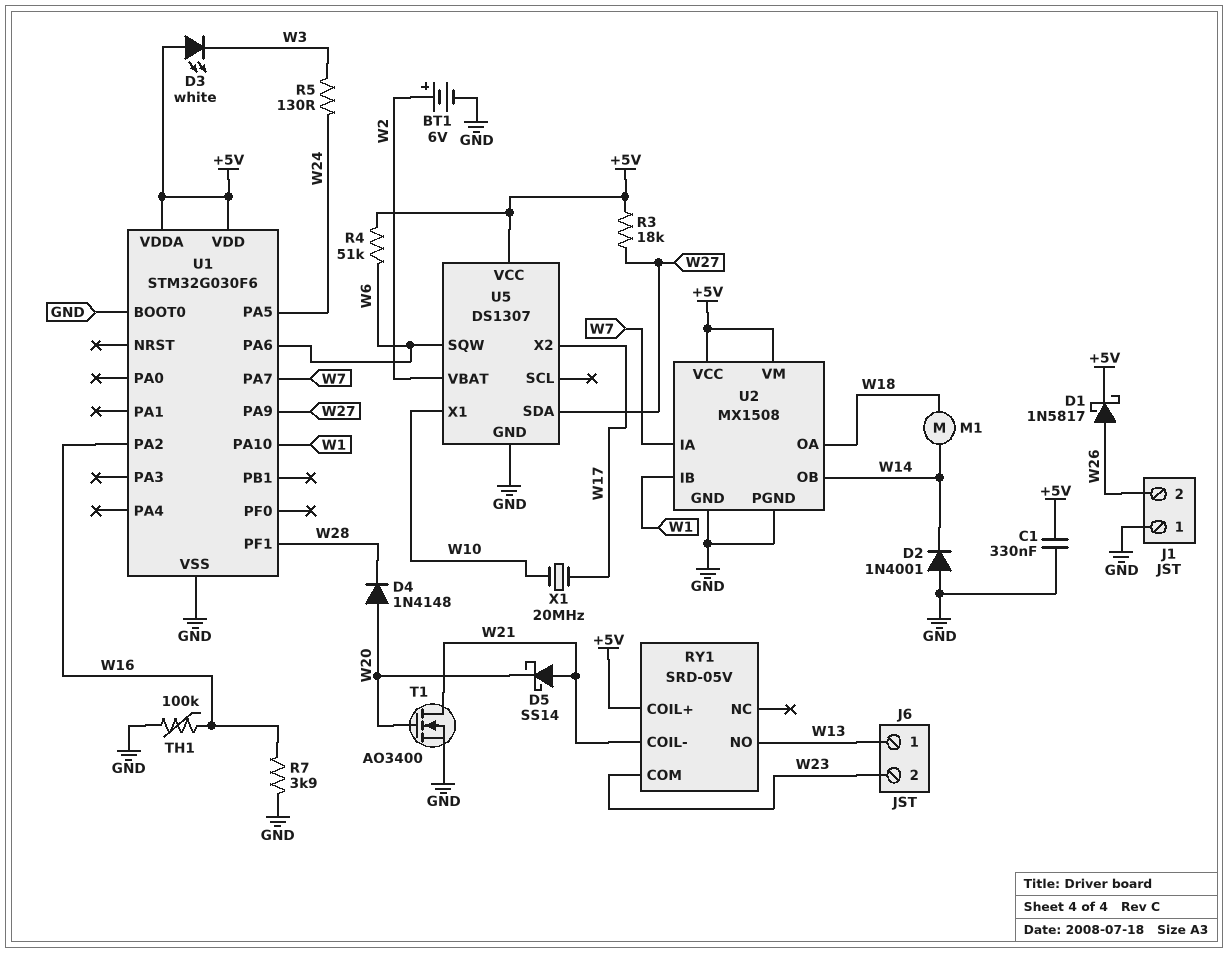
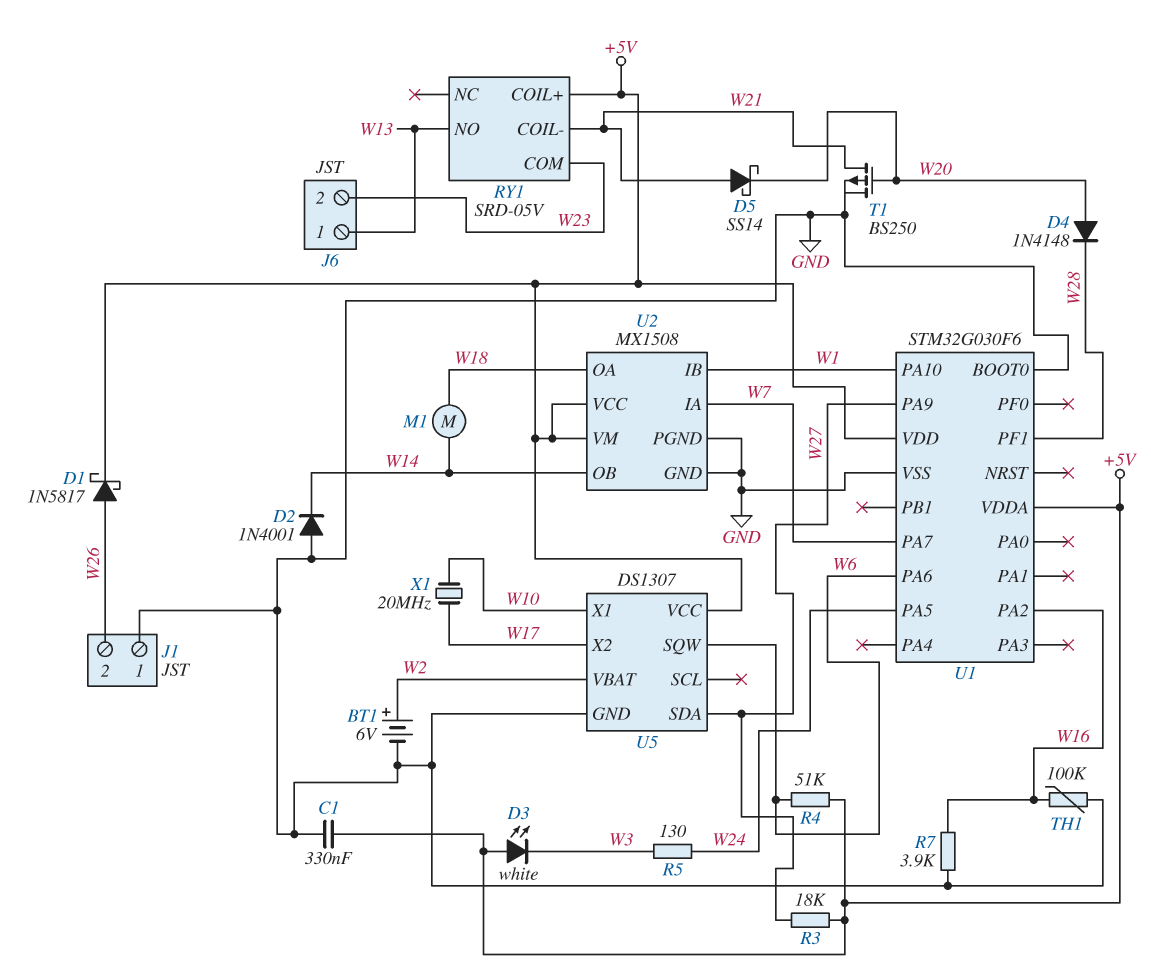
T1: NMOS AO3400 (G W20, D W21, S GND) -> PMOS BS250 (G W20, D W21, S GND)

